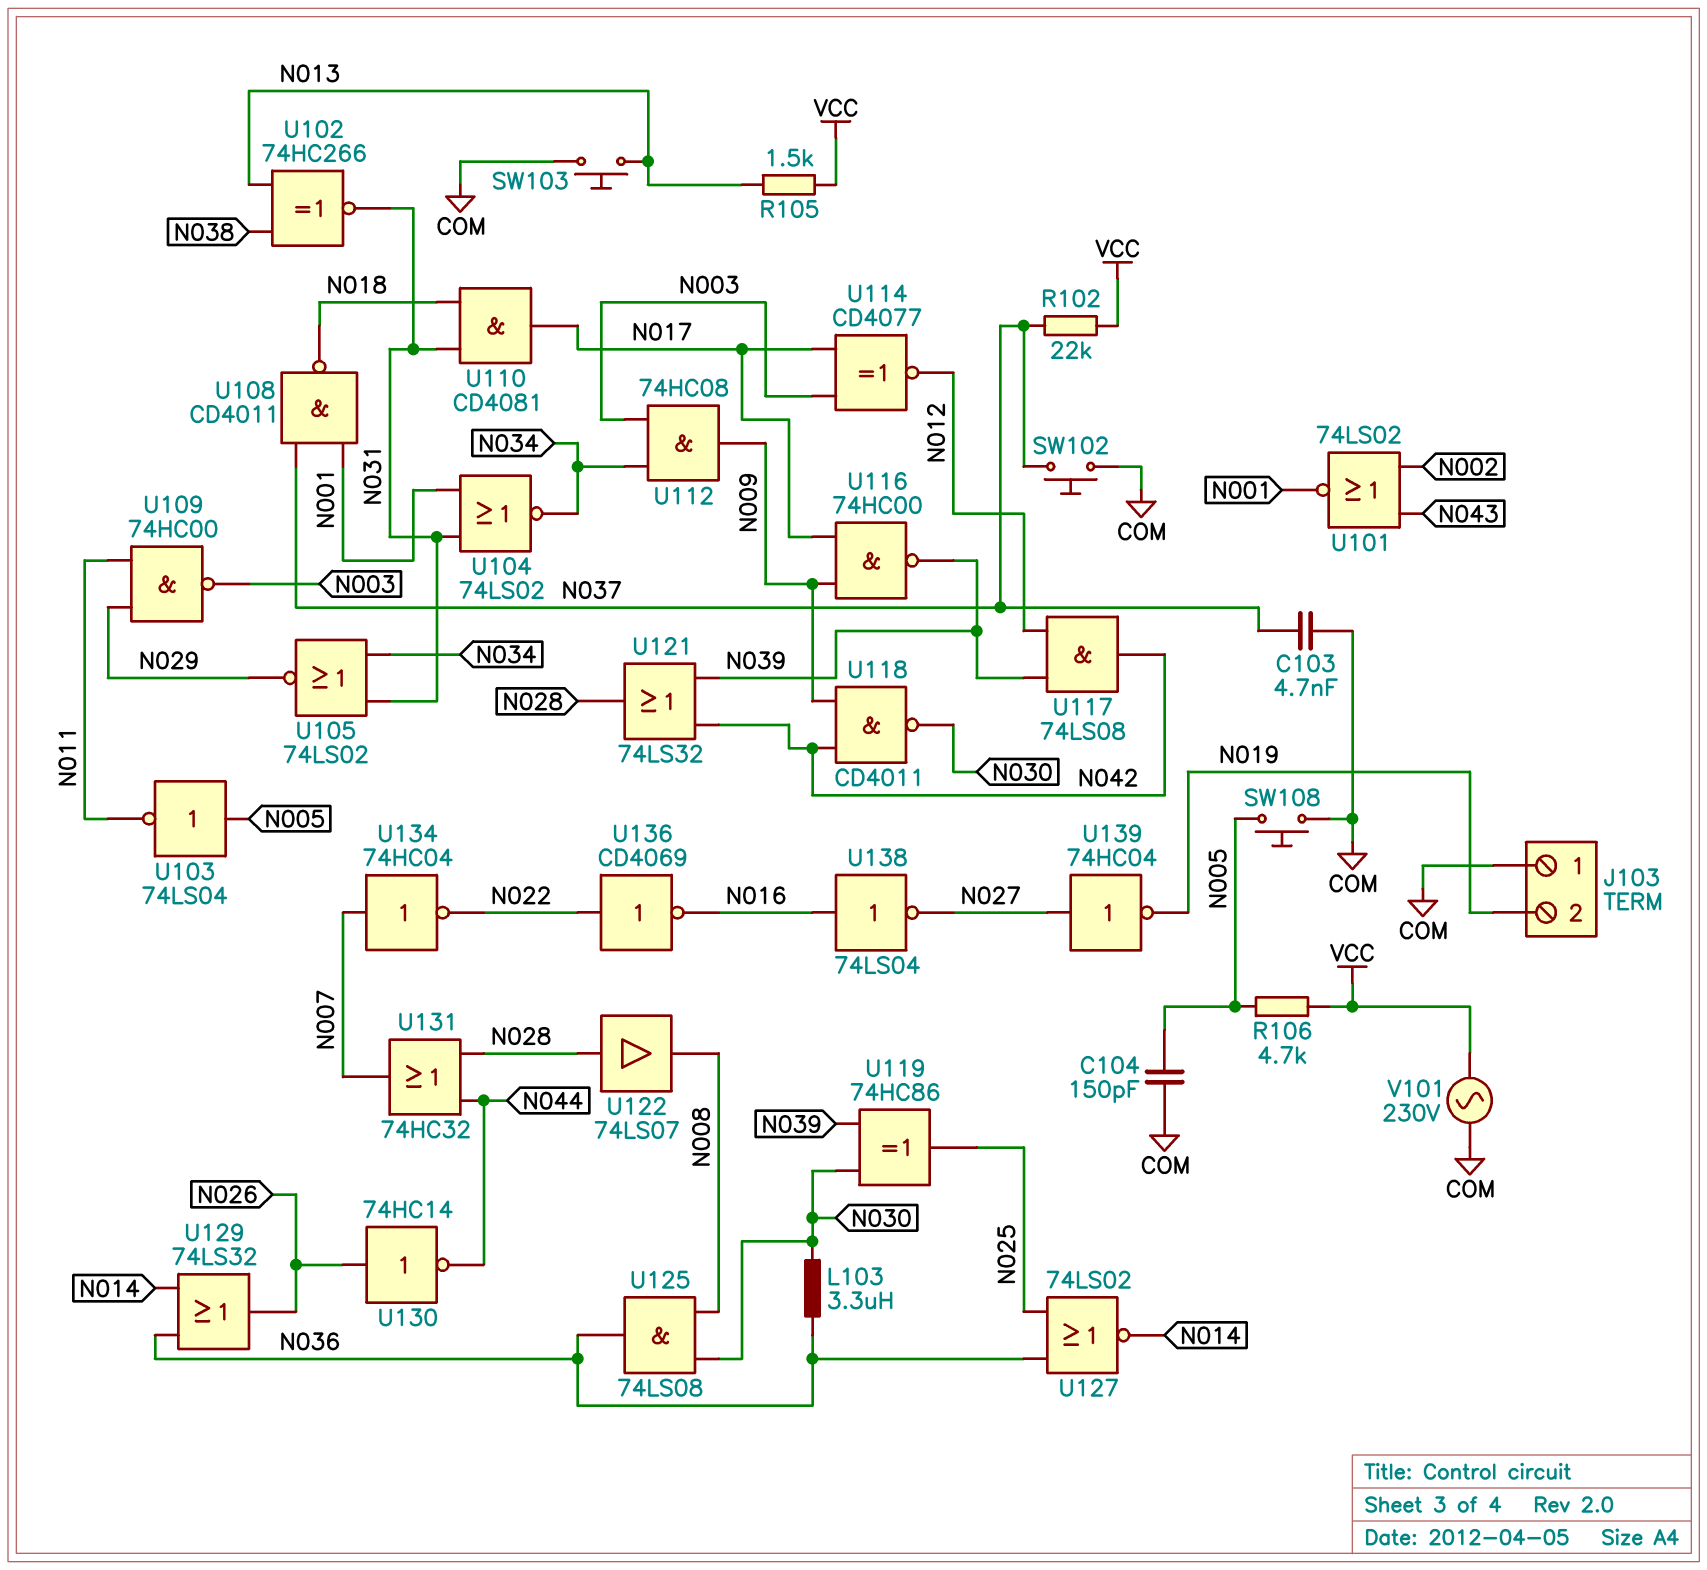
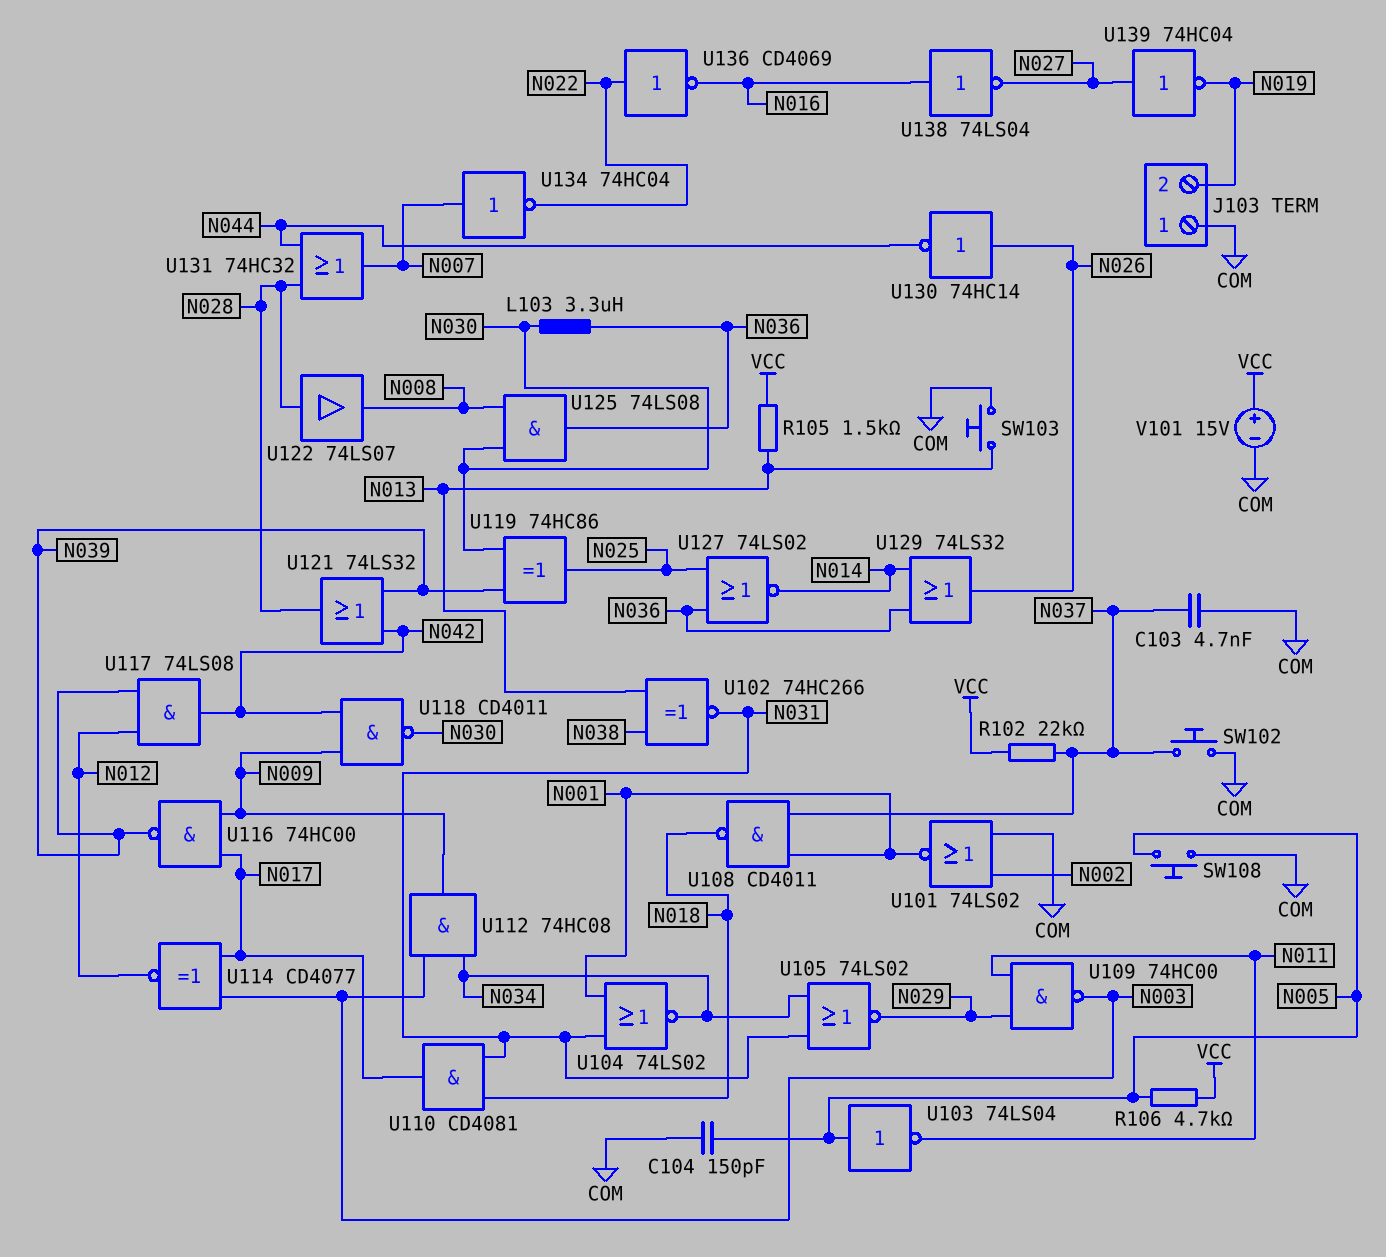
U101: NOR 74LS02 (in N002, in N043, out N001) -> NOR 74LS02 (in COM, in N002, out N001)
V101: AC 230V (COM, VCC) -> 15V (plus VCC, minus COM)

